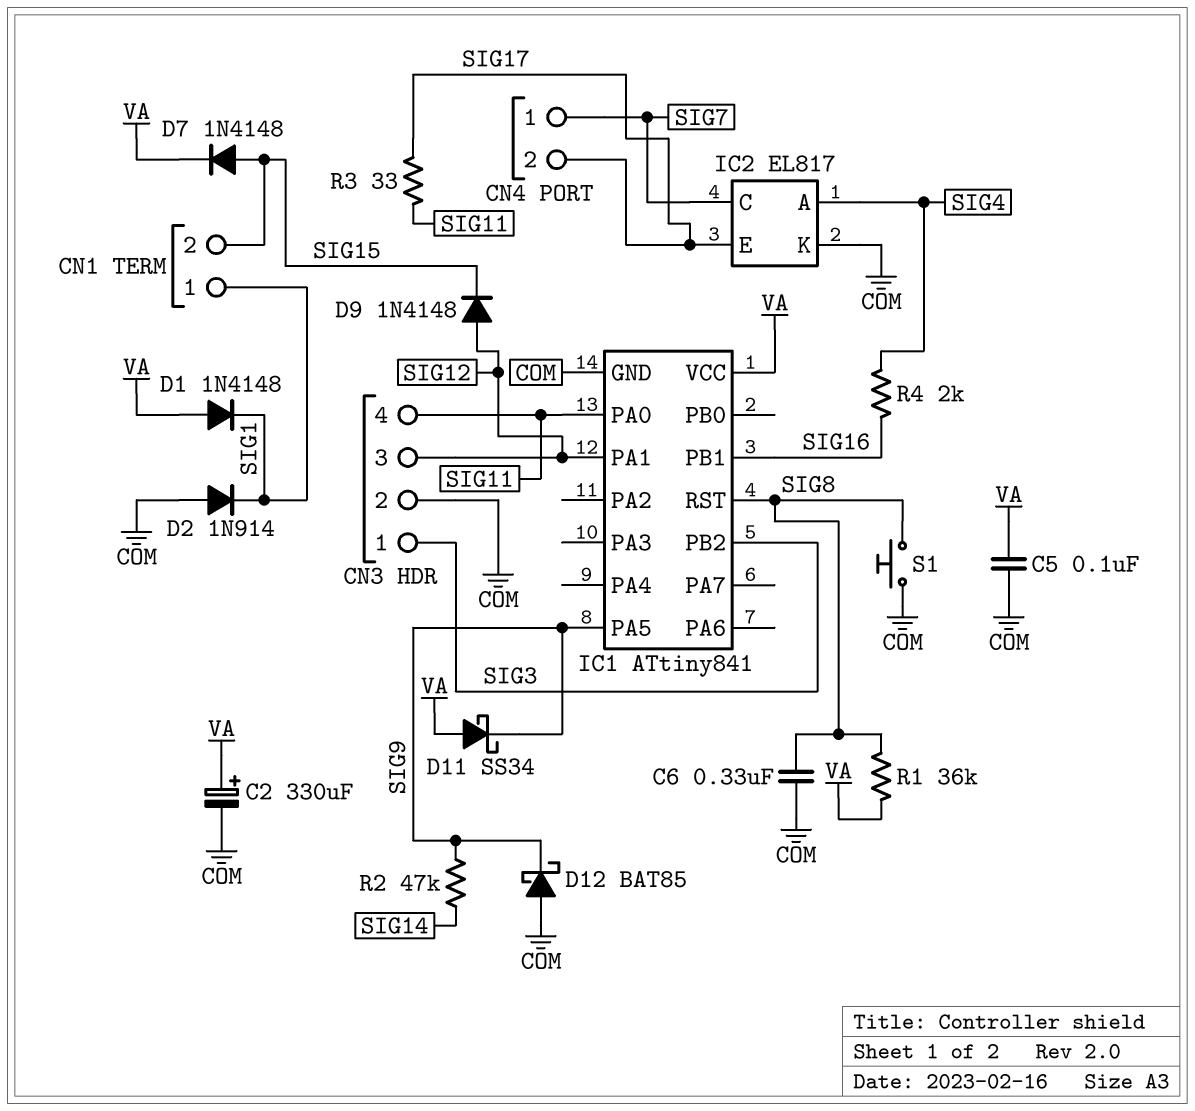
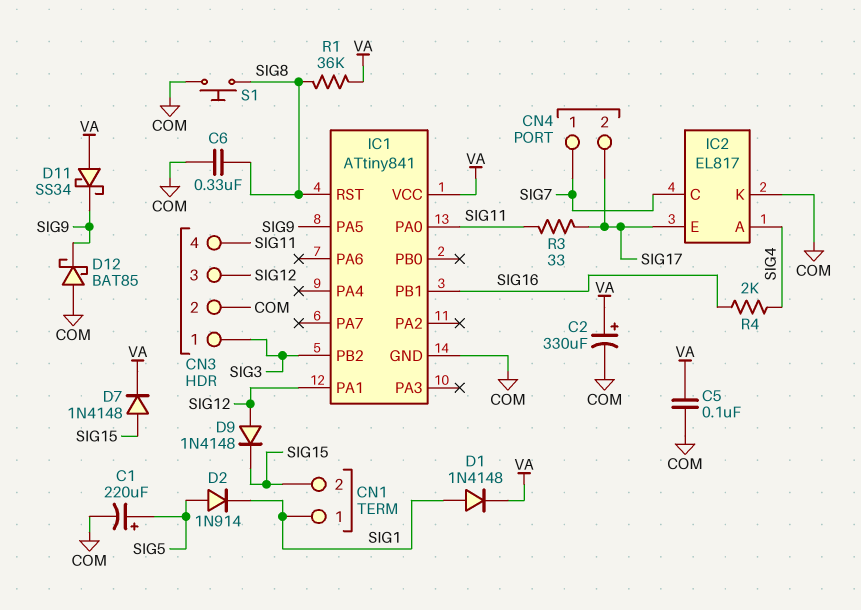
C1: none -> 220uF (plus SIG5, minus COM)
D1: diode 1N4148 (A VA, K SIG1) -> diode 1N4148 (A SIG1, K VA)
D2: diode 1N914 (A COM, K SIG1) -> diode 1N914 (A SIG5, K SIG1)
R2: 47k (SIG9, SIG14) -> none

